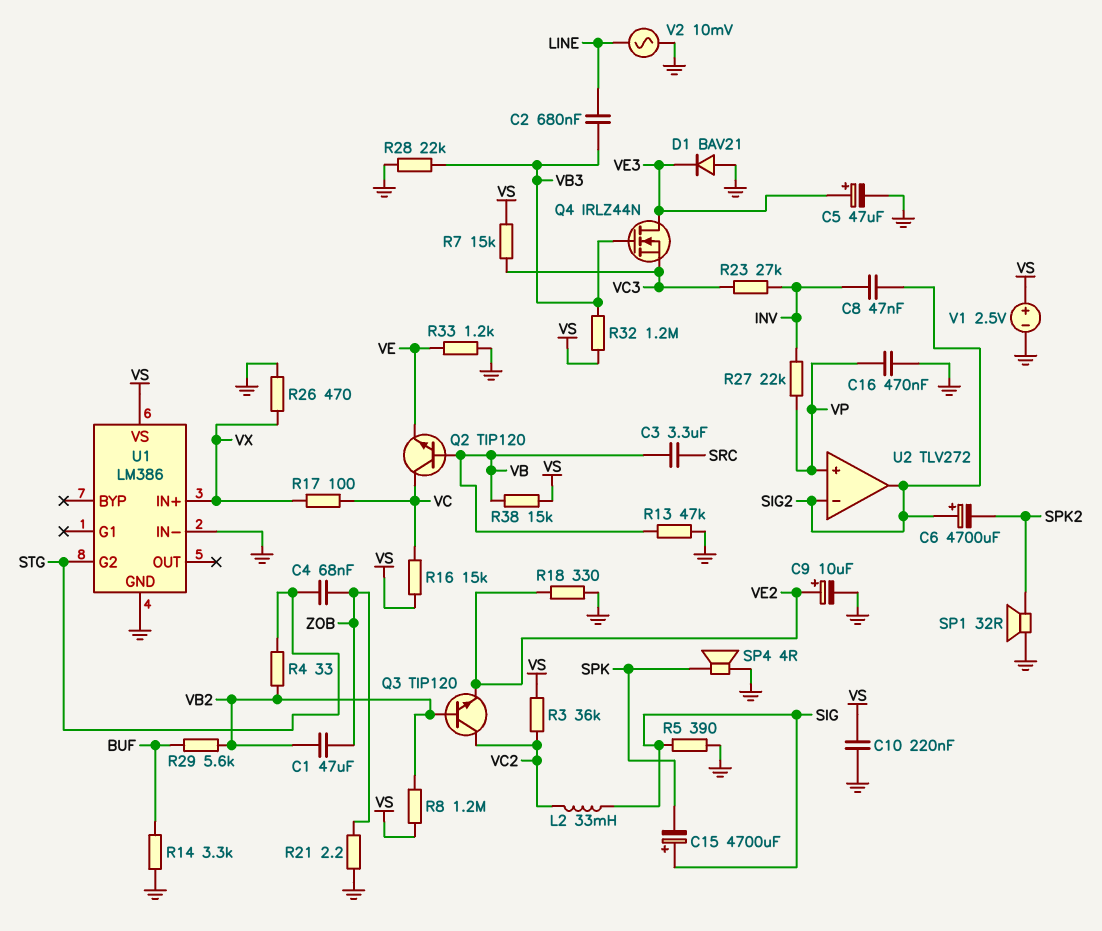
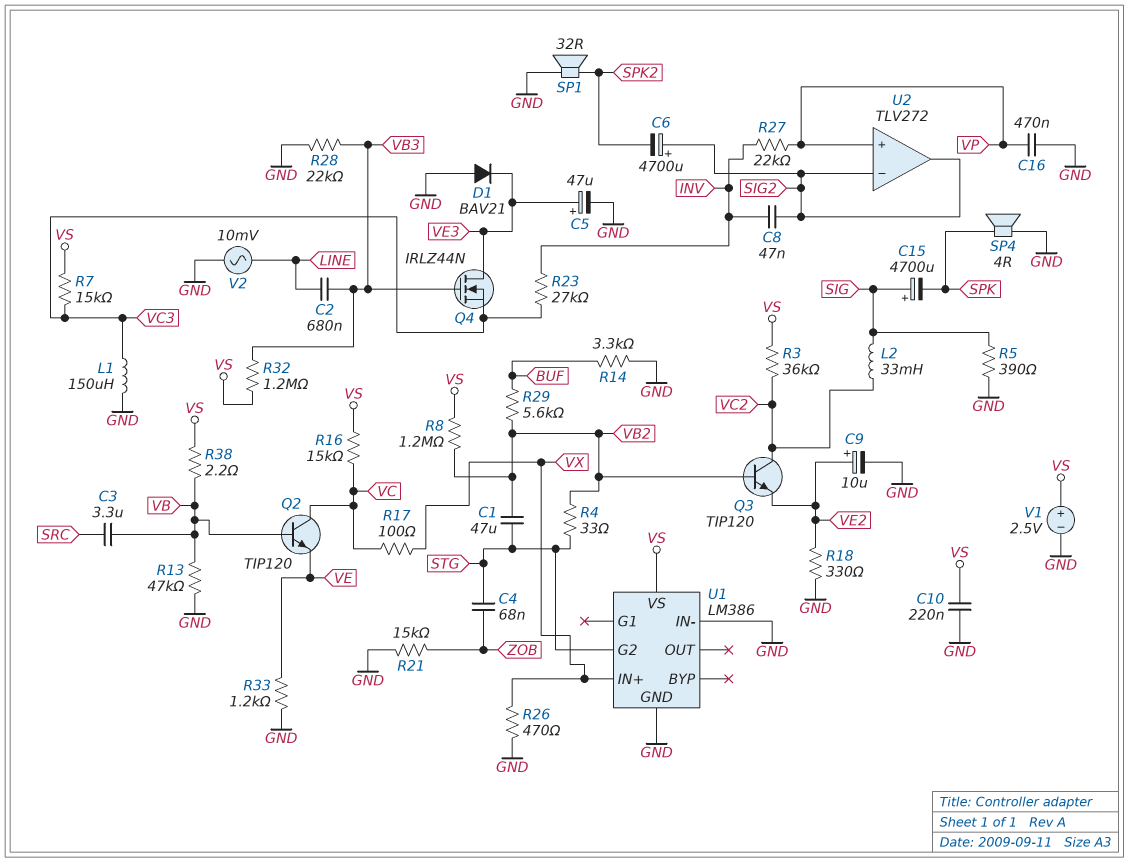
C1: 47uF (VB2, ZOB) -> 47uF (STG, VB2)
L1: none -> 150uH (GND, VC3)
R21: 2.2 (GND, ZOB) -> 15k (GND, ZOB)
R38: 15k (VB, VS) -> 2.2 (VB, VS)

